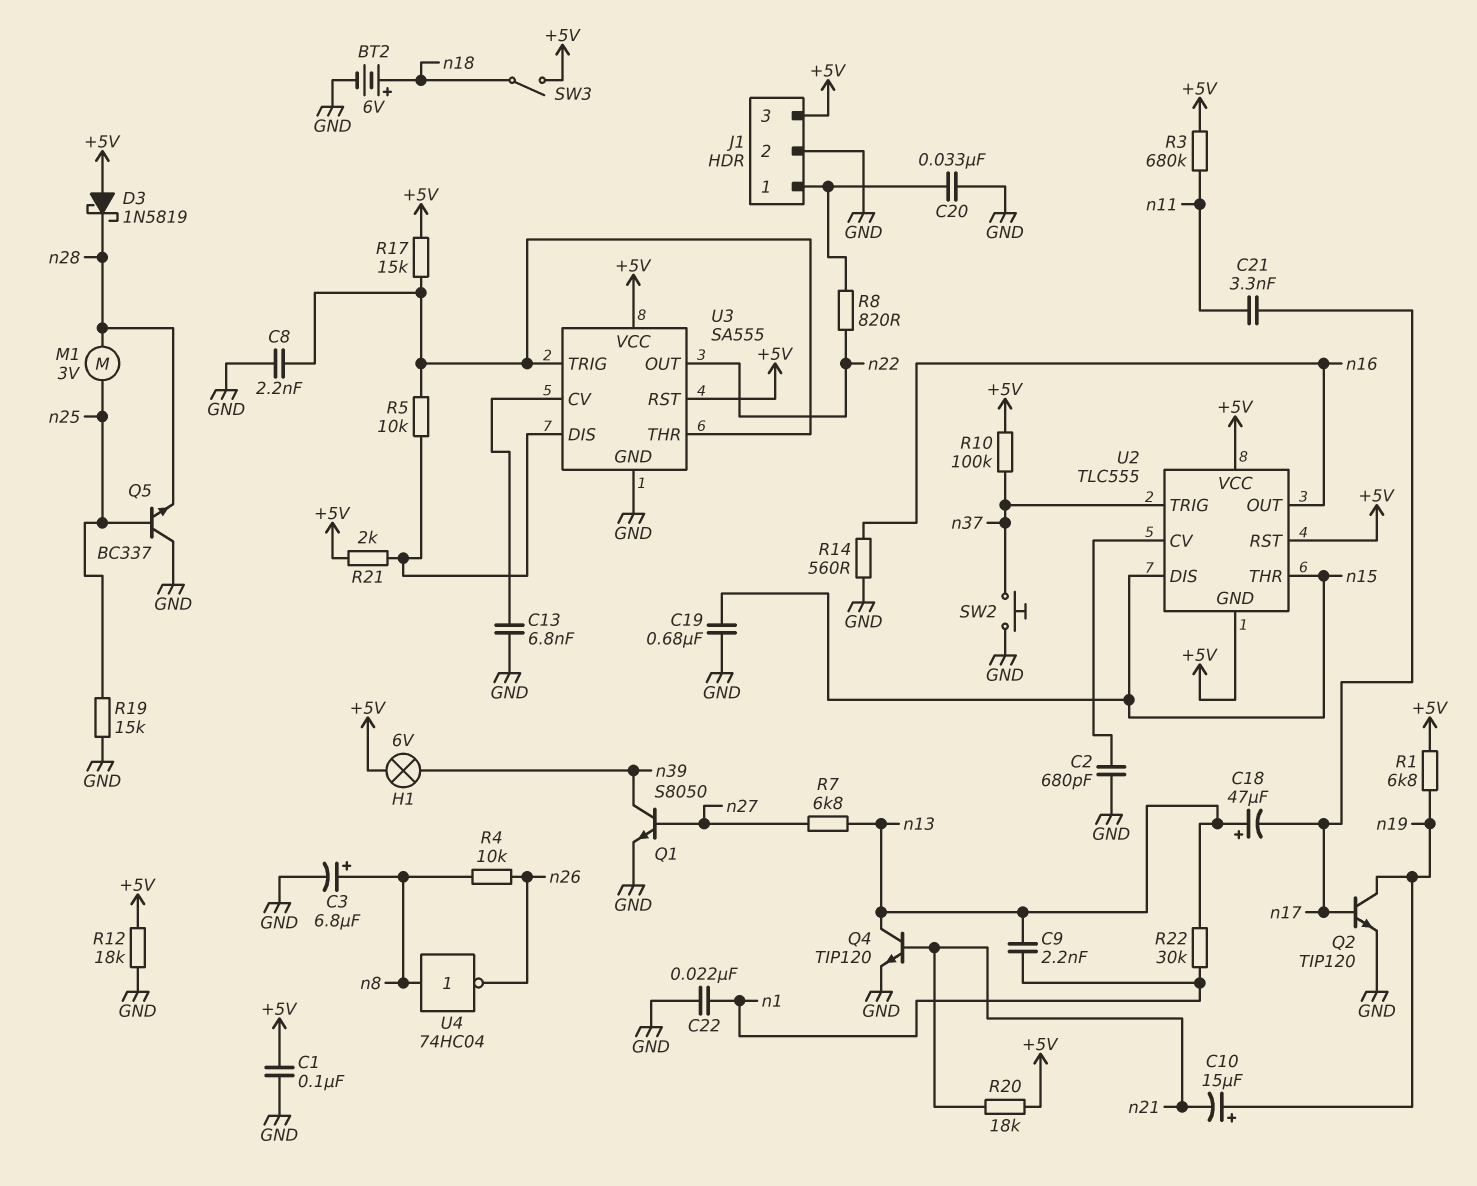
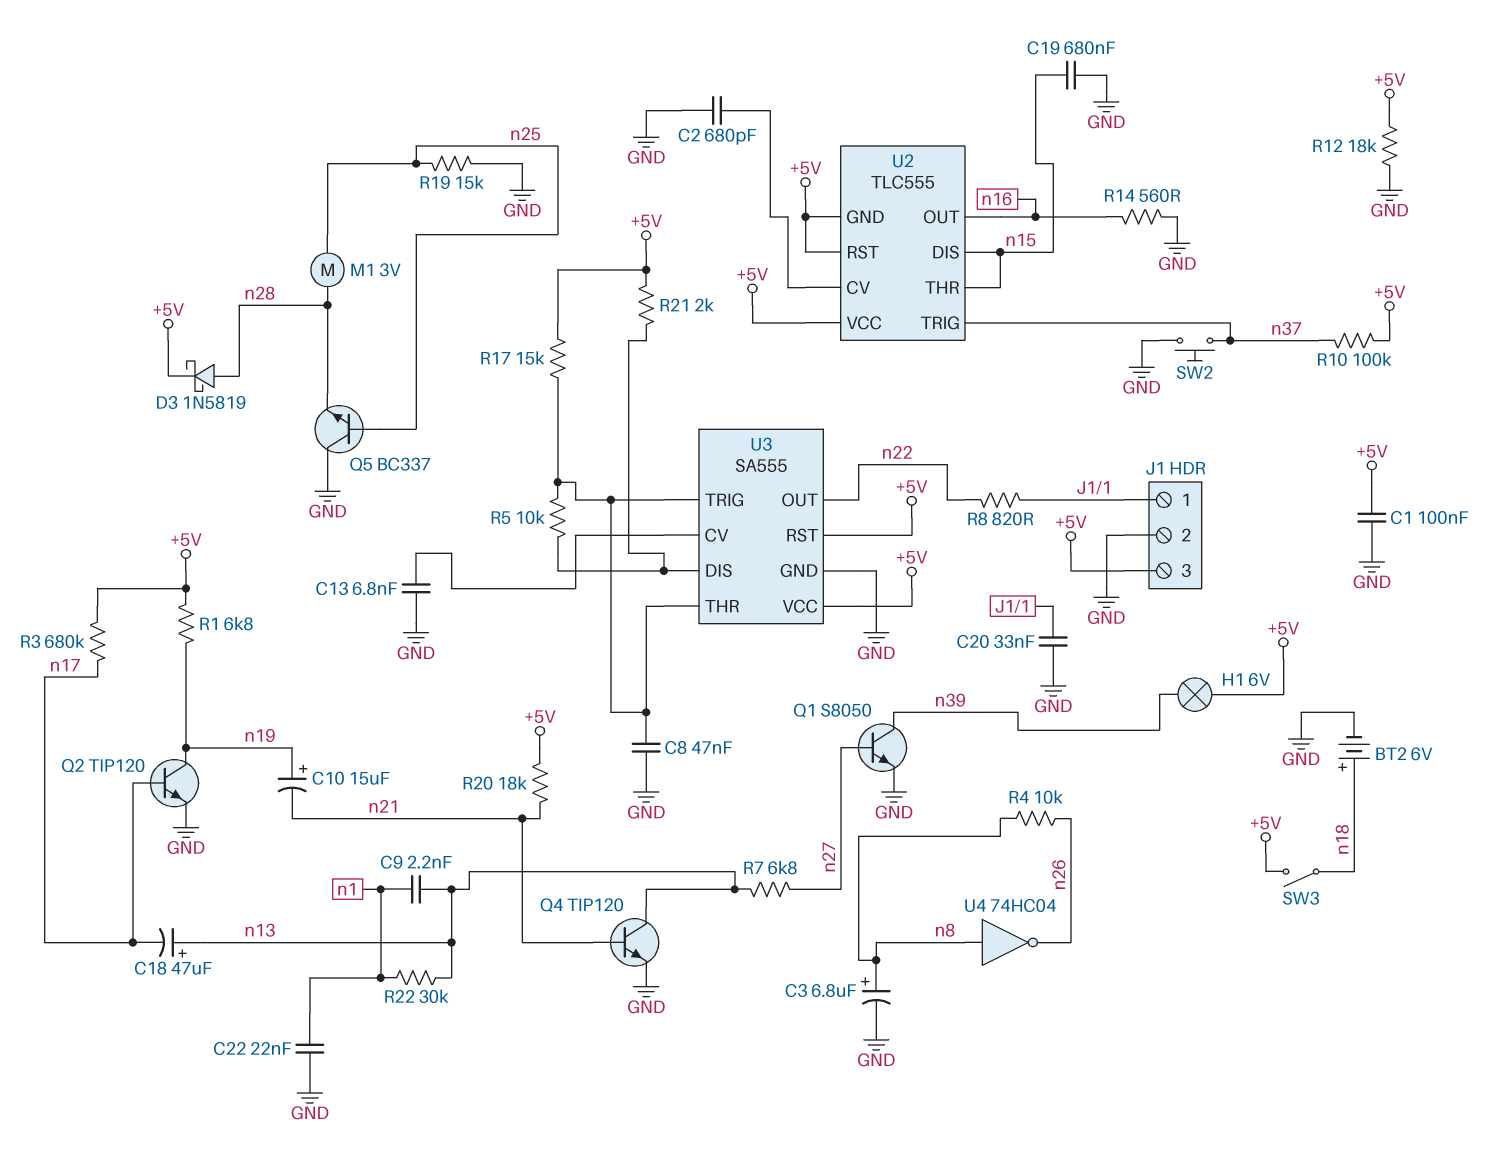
C8: 2.2nF (GND, U3/THR) -> 47nF (GND, U3/THR)
C21: 3.3nF (n11, n17) -> none
D3: schottky 1N5819 (A +5V, K n28) -> schottky 1N5819 (A n28, K +5V)
R3: 680k (+5V, n11) -> 680k (+5V, n17)

